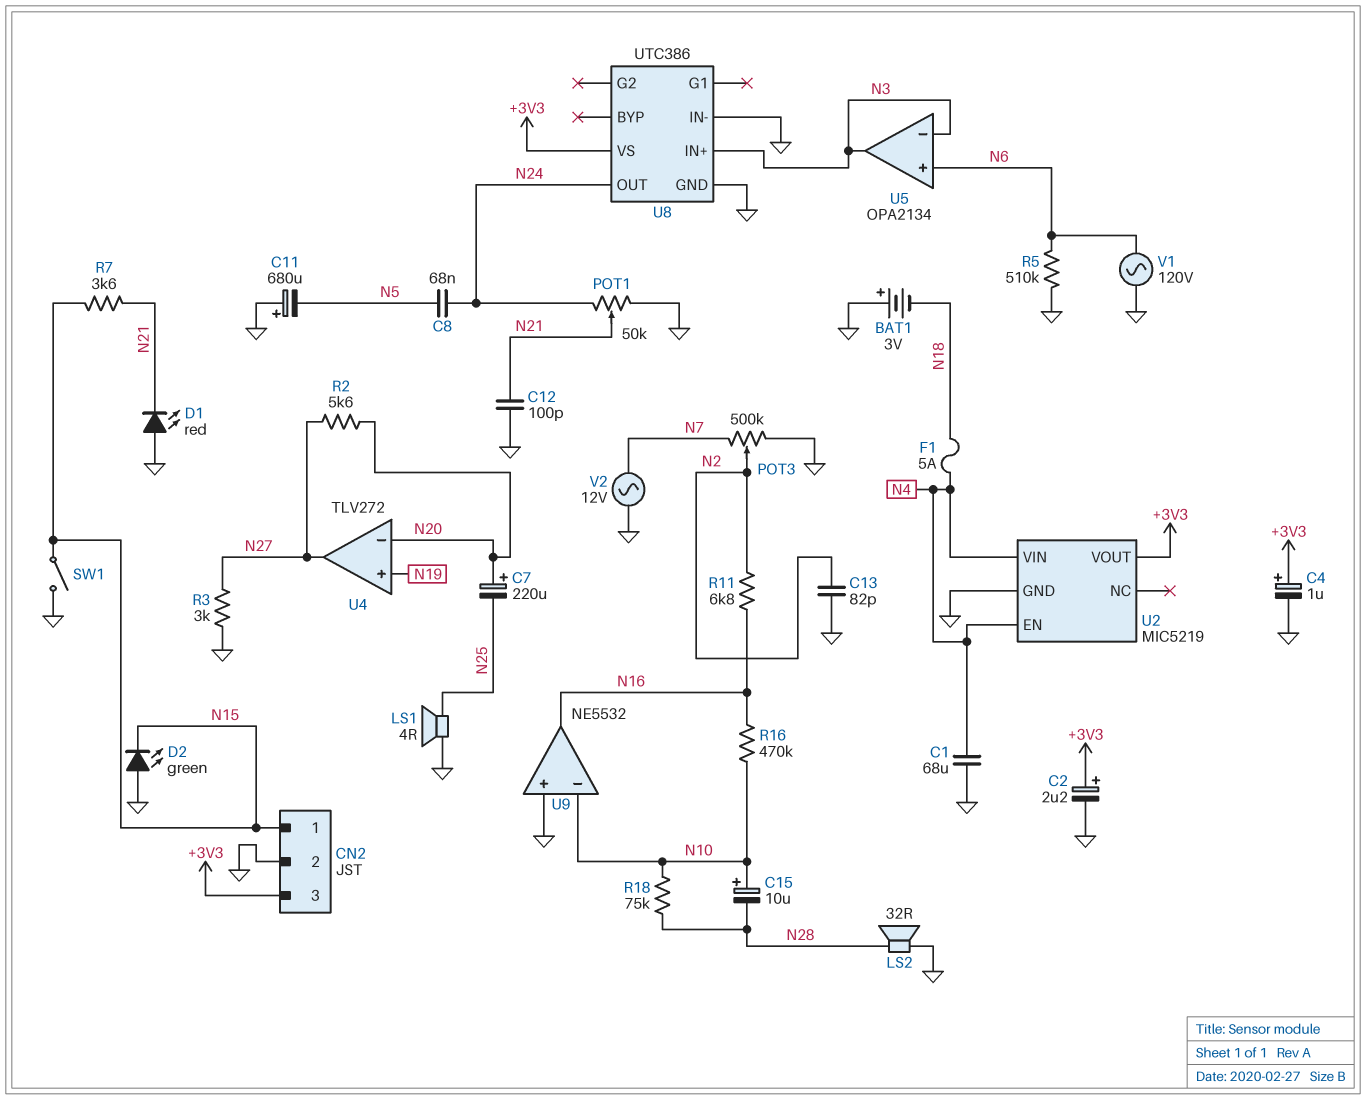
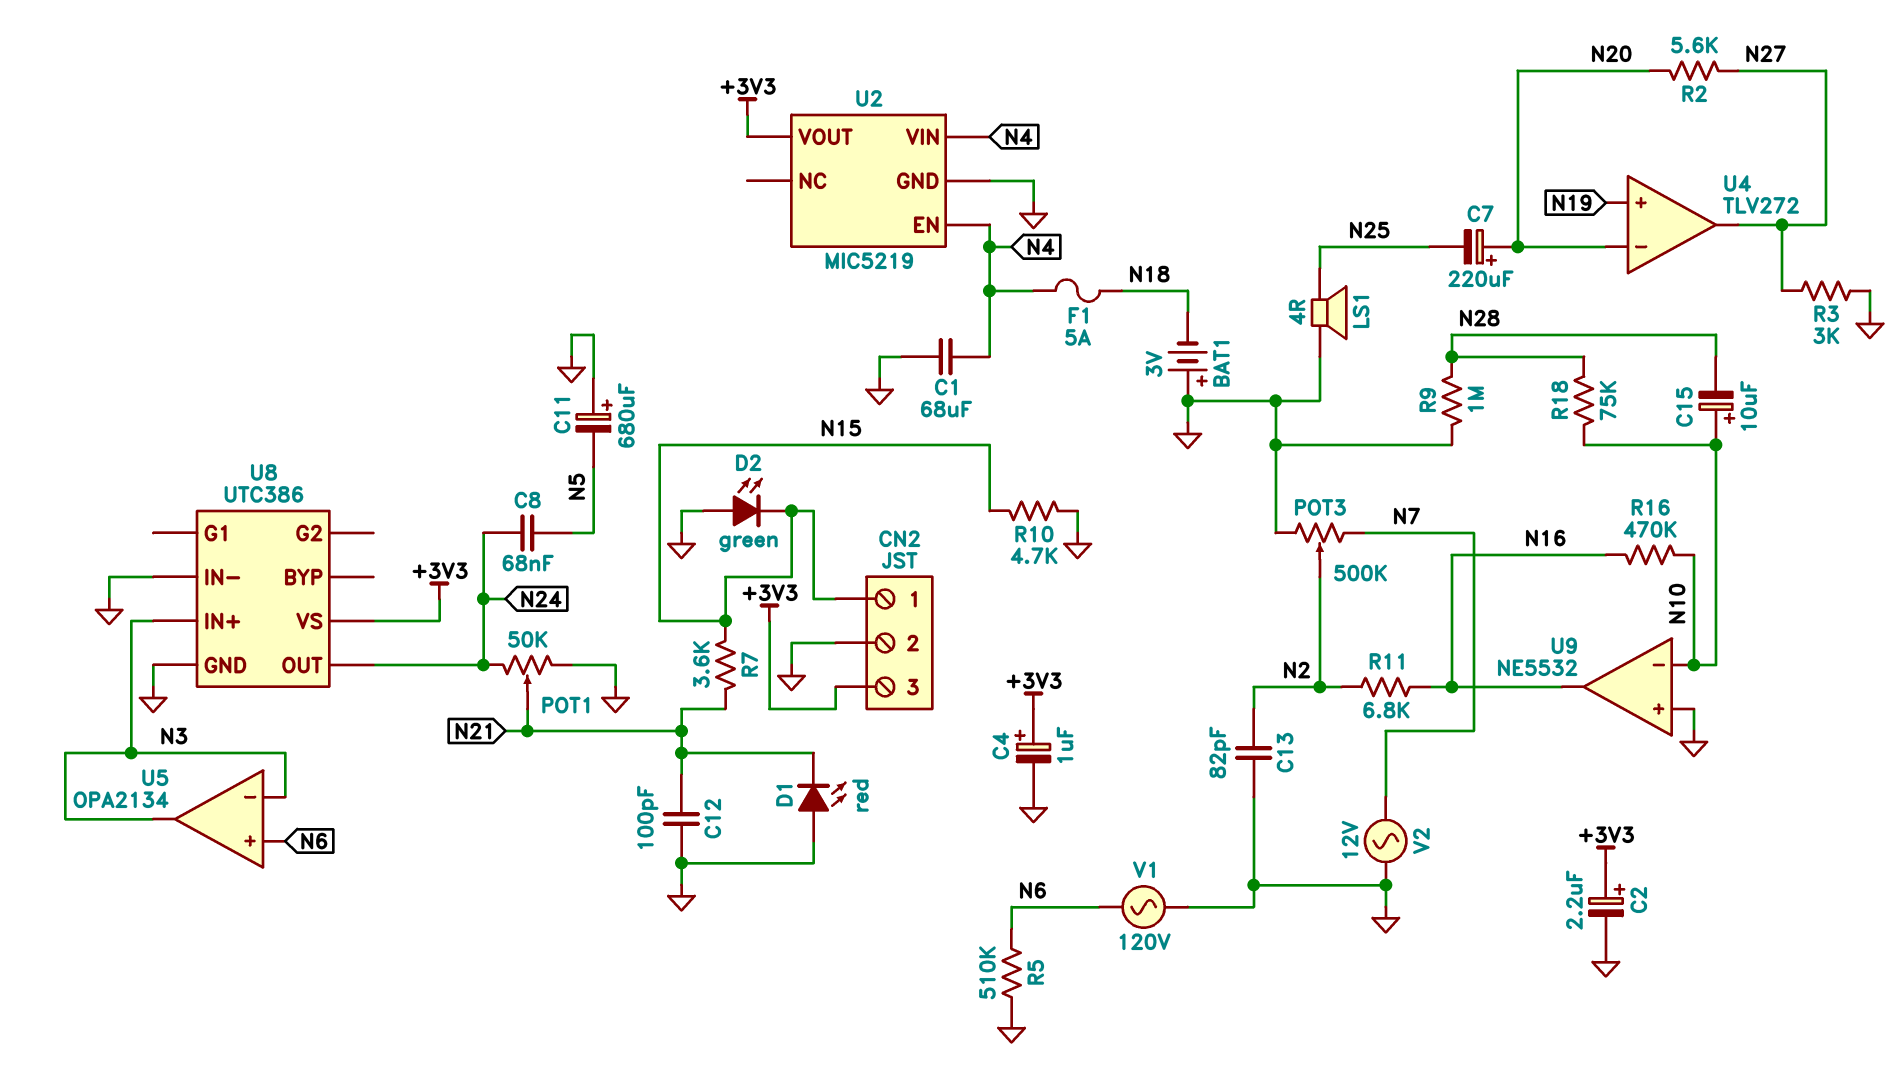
LS2: speaker 32R (GND, N28) -> none
R9: none -> 1M (GND, N28)
R10: none -> 4.7k (GND, N15)
SW1: switch (GND, N15) -> none

